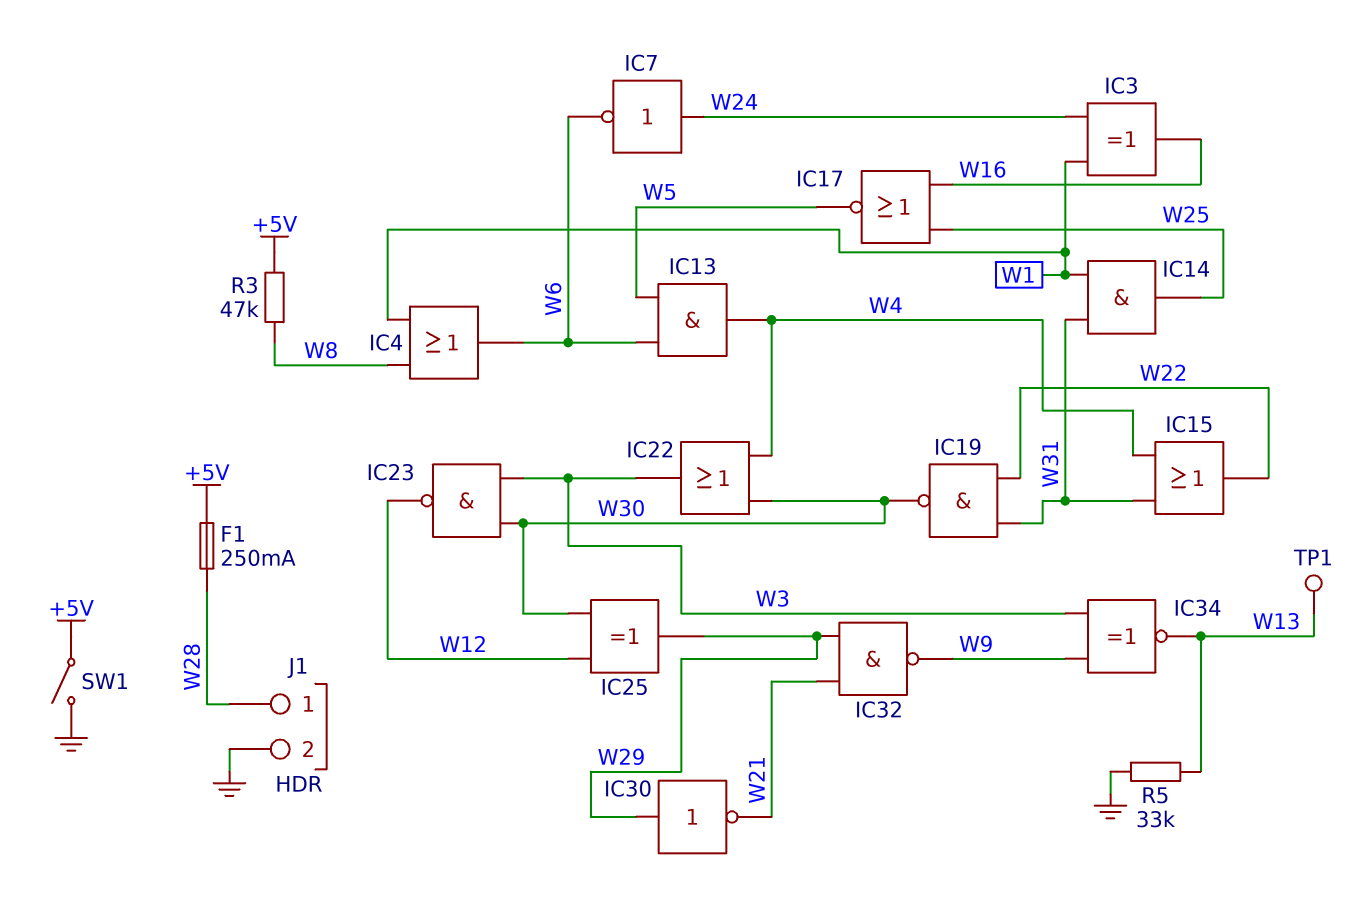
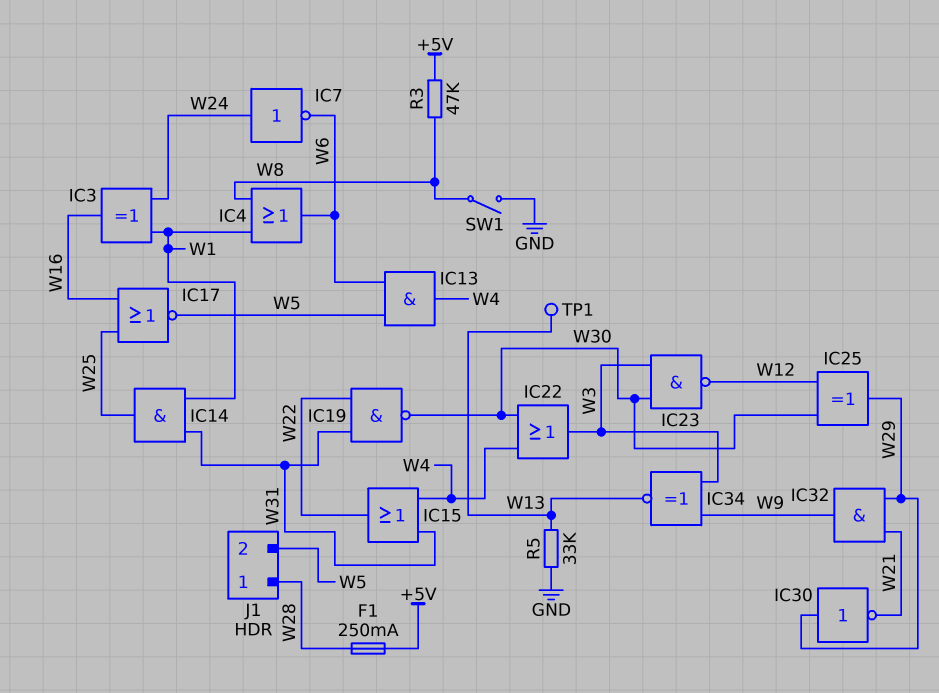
IC32: NAND (in W21, in W29, out W9) -> AND (in W21, in W29, out W9)
J1 pin 2: GND -> W5
SW1: switch (+5V, GND) -> switch (GND, W8)

